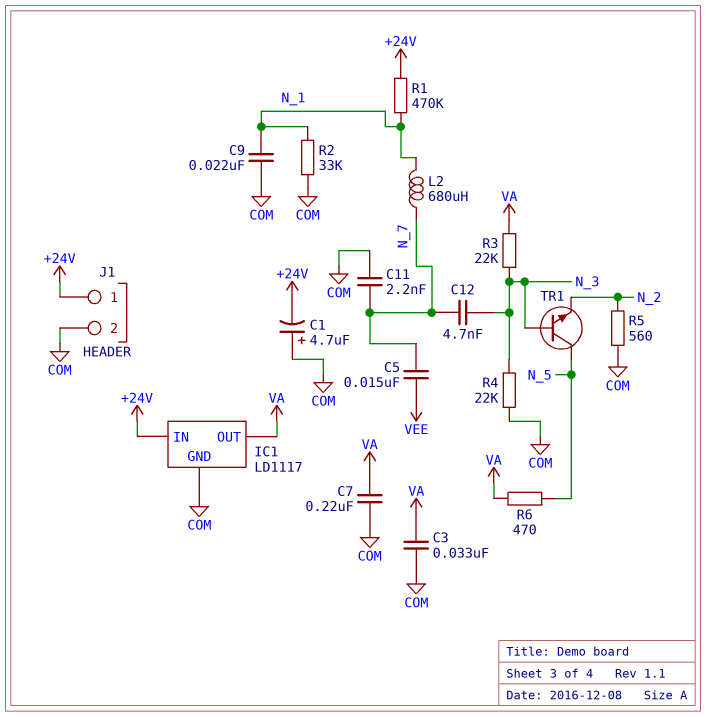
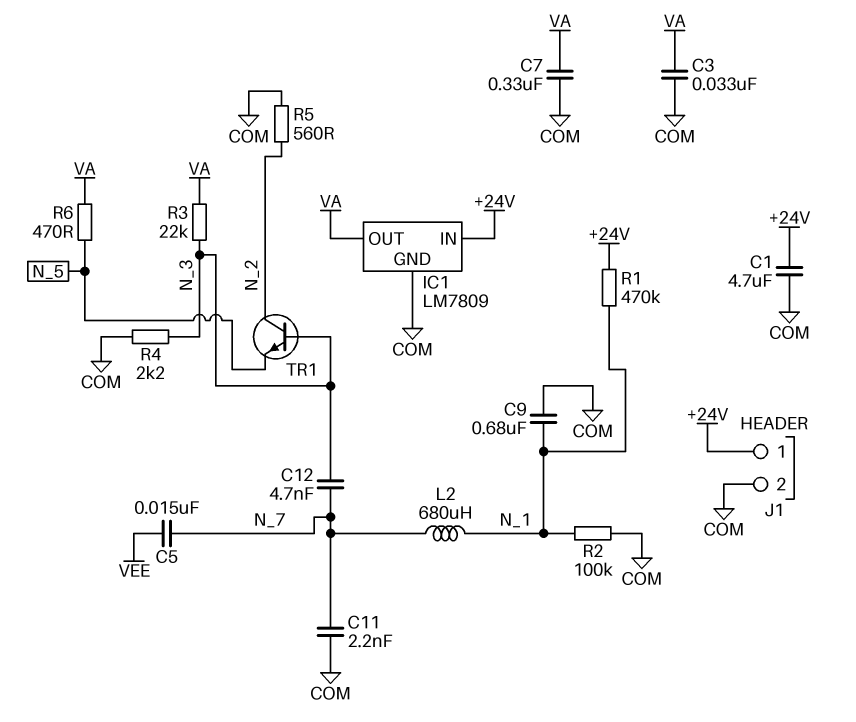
C1: 4.7uF (plus COM, minus +24V) -> 4.7uF (+24V, COM)
C7: 220nF (COM, VA) -> 330nF (COM, VA)
C9: 22nF (COM, N_1) -> 680nF (COM, N_1)
IC1: LD1117 -> LM7809
R2: 33k (COM, N_1) -> 100k (COM, N_1)
R4: 22k (COM, N_3) -> 2.2k (COM, N_3)
TR1: NPN (B N_3, C N_5, E N_2) -> NPN (B N_3, C N_2, E N_5)

